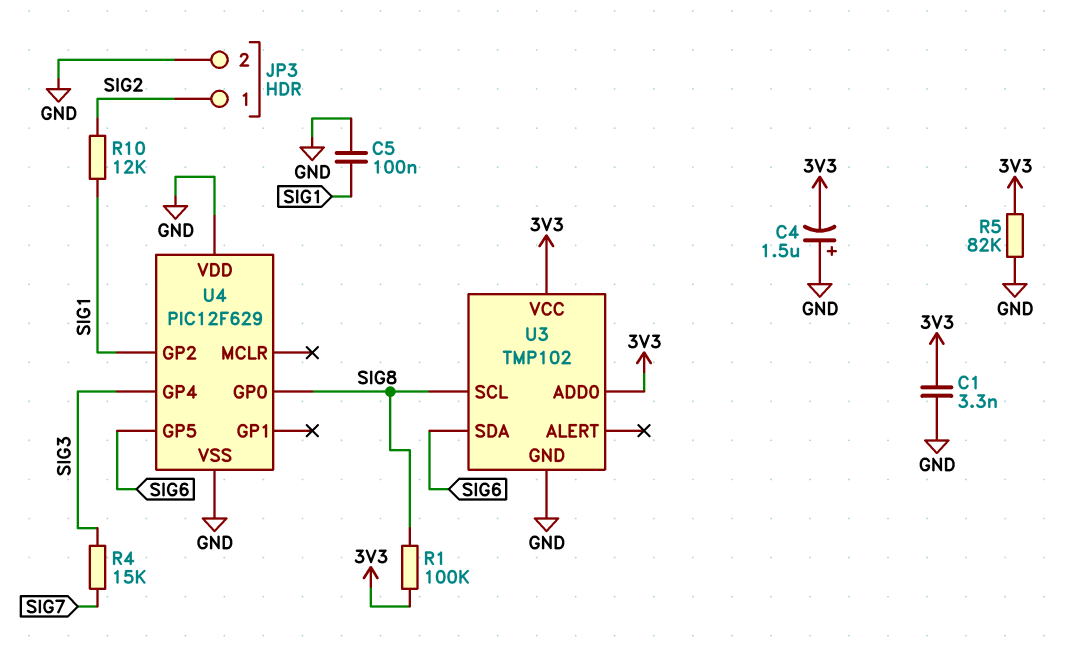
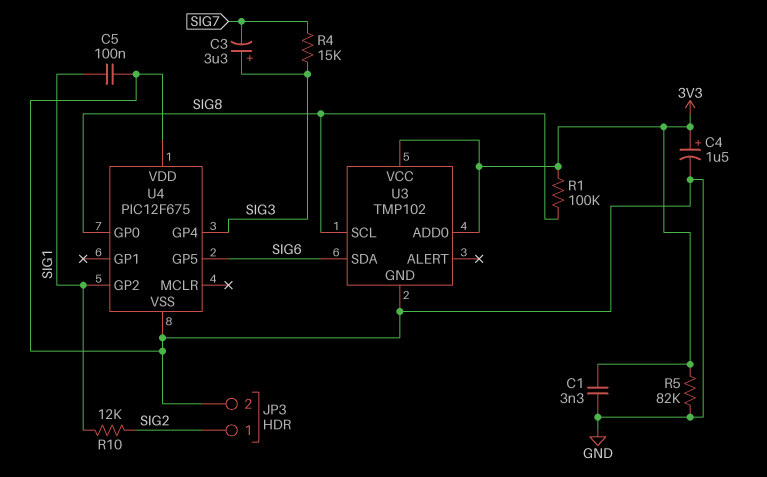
C3: none -> 3.3uF (plus SIG3, minus SIG7)
C4: 1.5uF (plus GND, minus 3V3) -> 1.5uF (plus 3V3, minus GND)
U4: PIC12F629 -> PIC12F675

